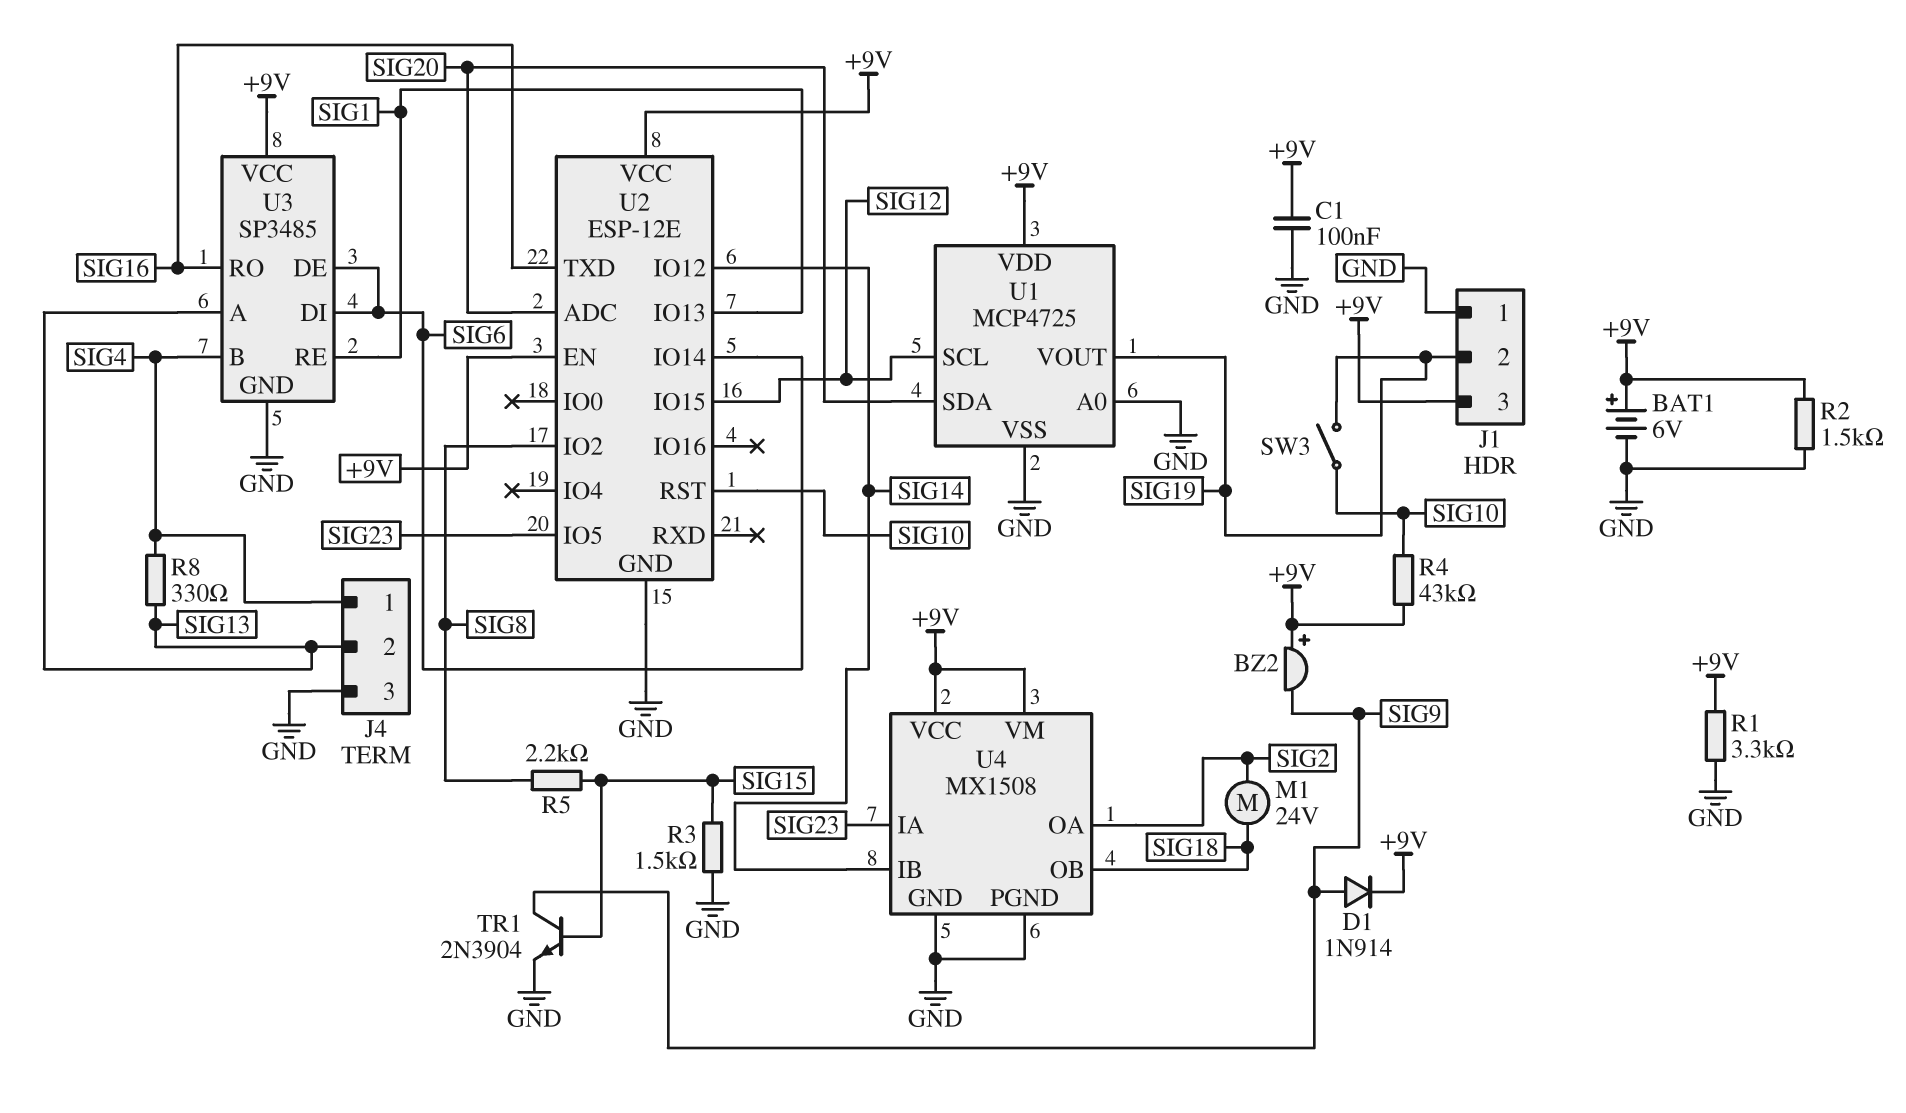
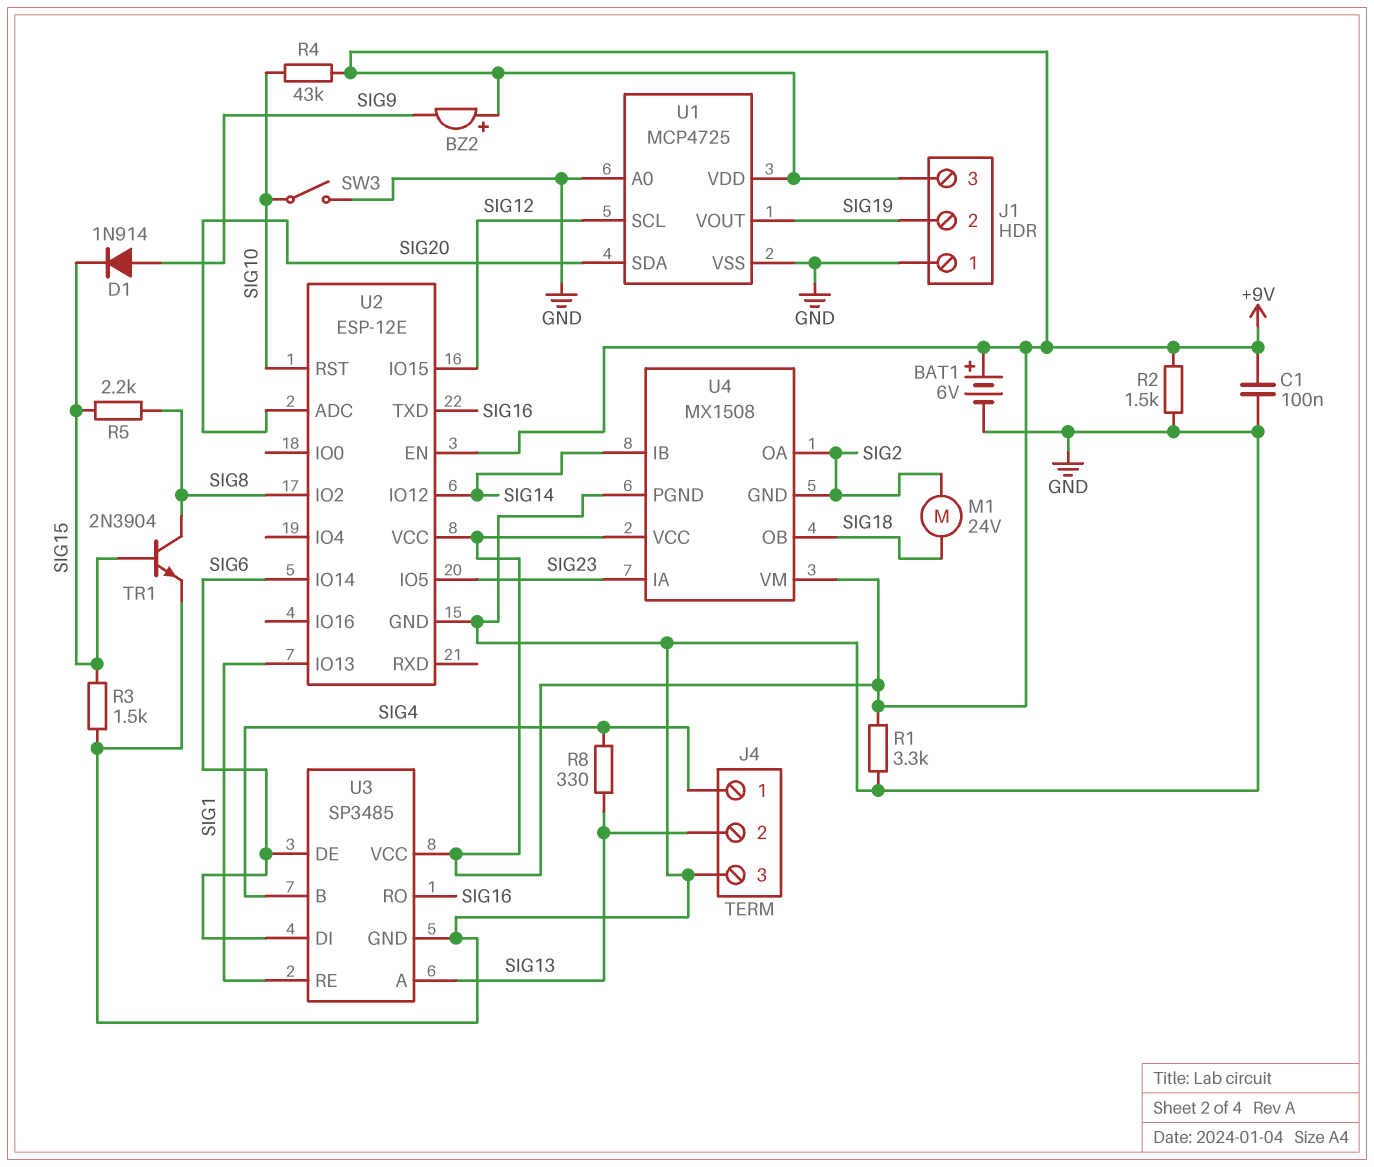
D1: diode 1N914 (A SIG9, K +9V) -> diode 1N914 (A SIG9, K SIG15)
SW3: switch (SIG10, SIG19) -> switch (GND, SIG10)
TR1: NPN 2N3904 (B SIG15, C SIG9, E GND) -> NPN 2N3904 (B SIG15, C SIG8, E GND)
U4 pin GND: GND -> SIG2

